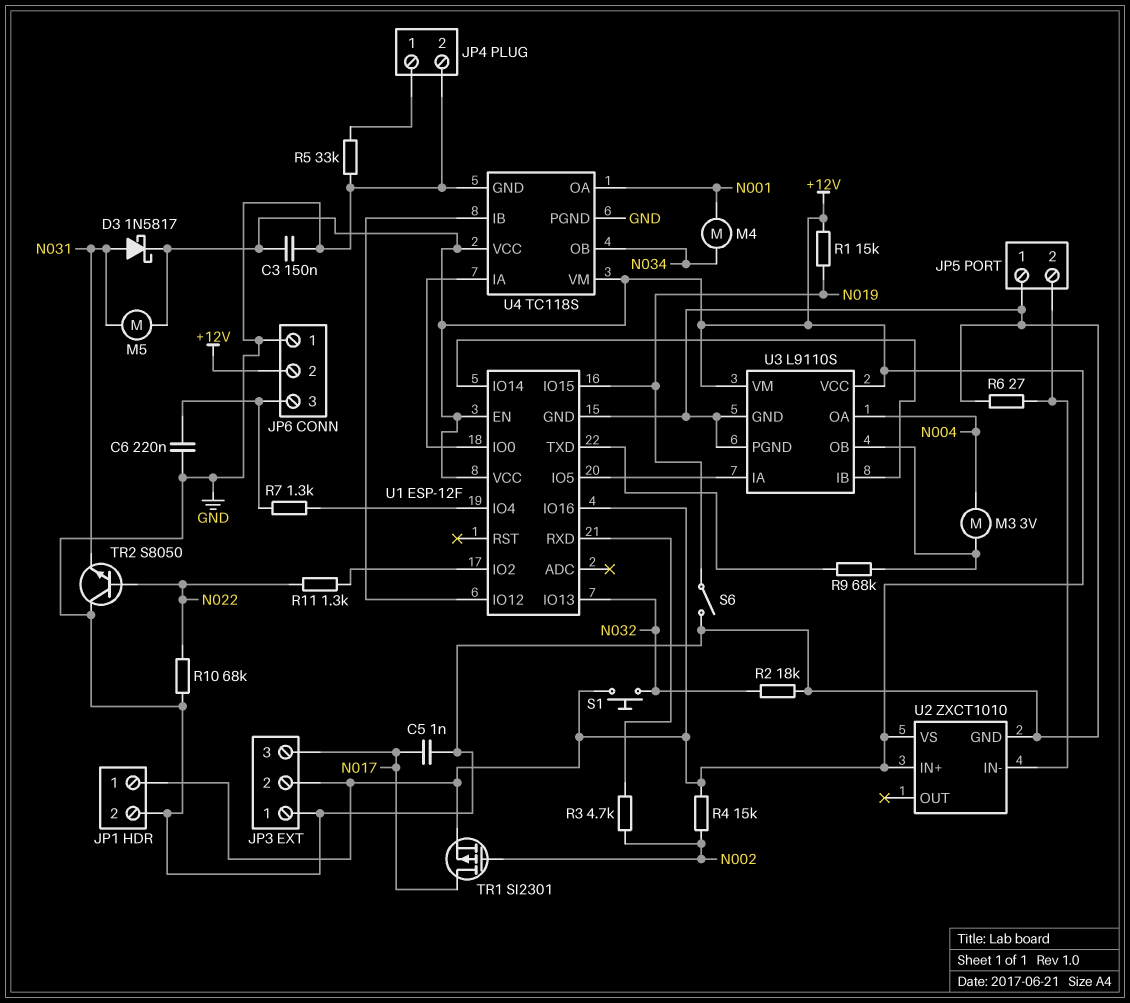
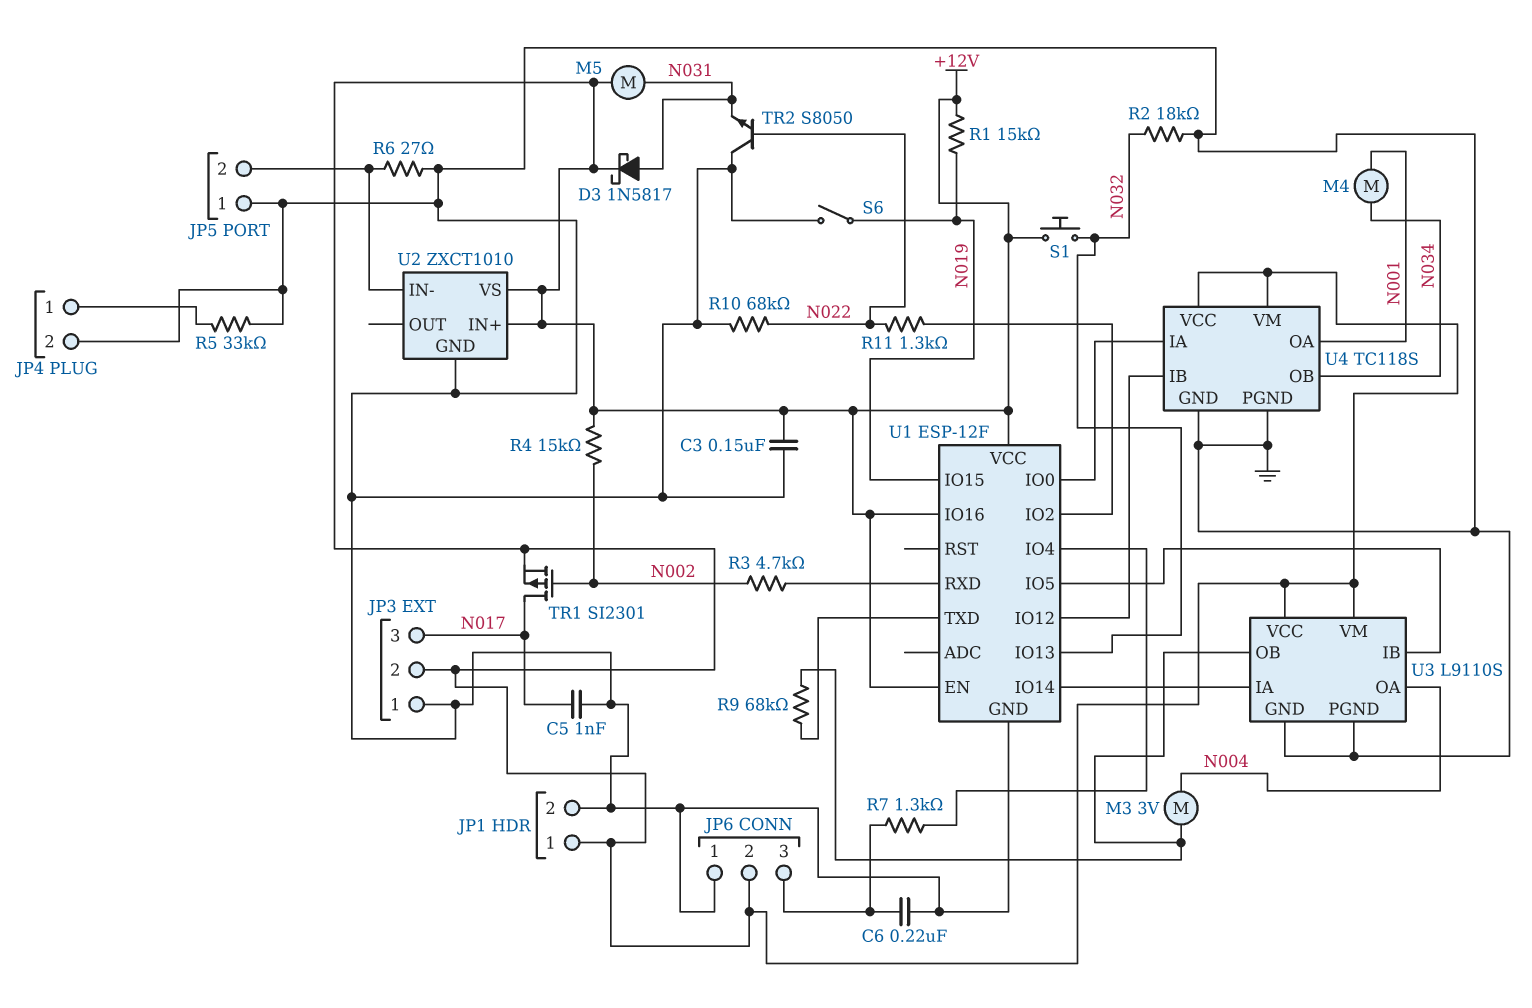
U3 pin IA: U1/IO5 -> U1/IO14
U3 pin IB: U1/IO14 -> U1/IO5

